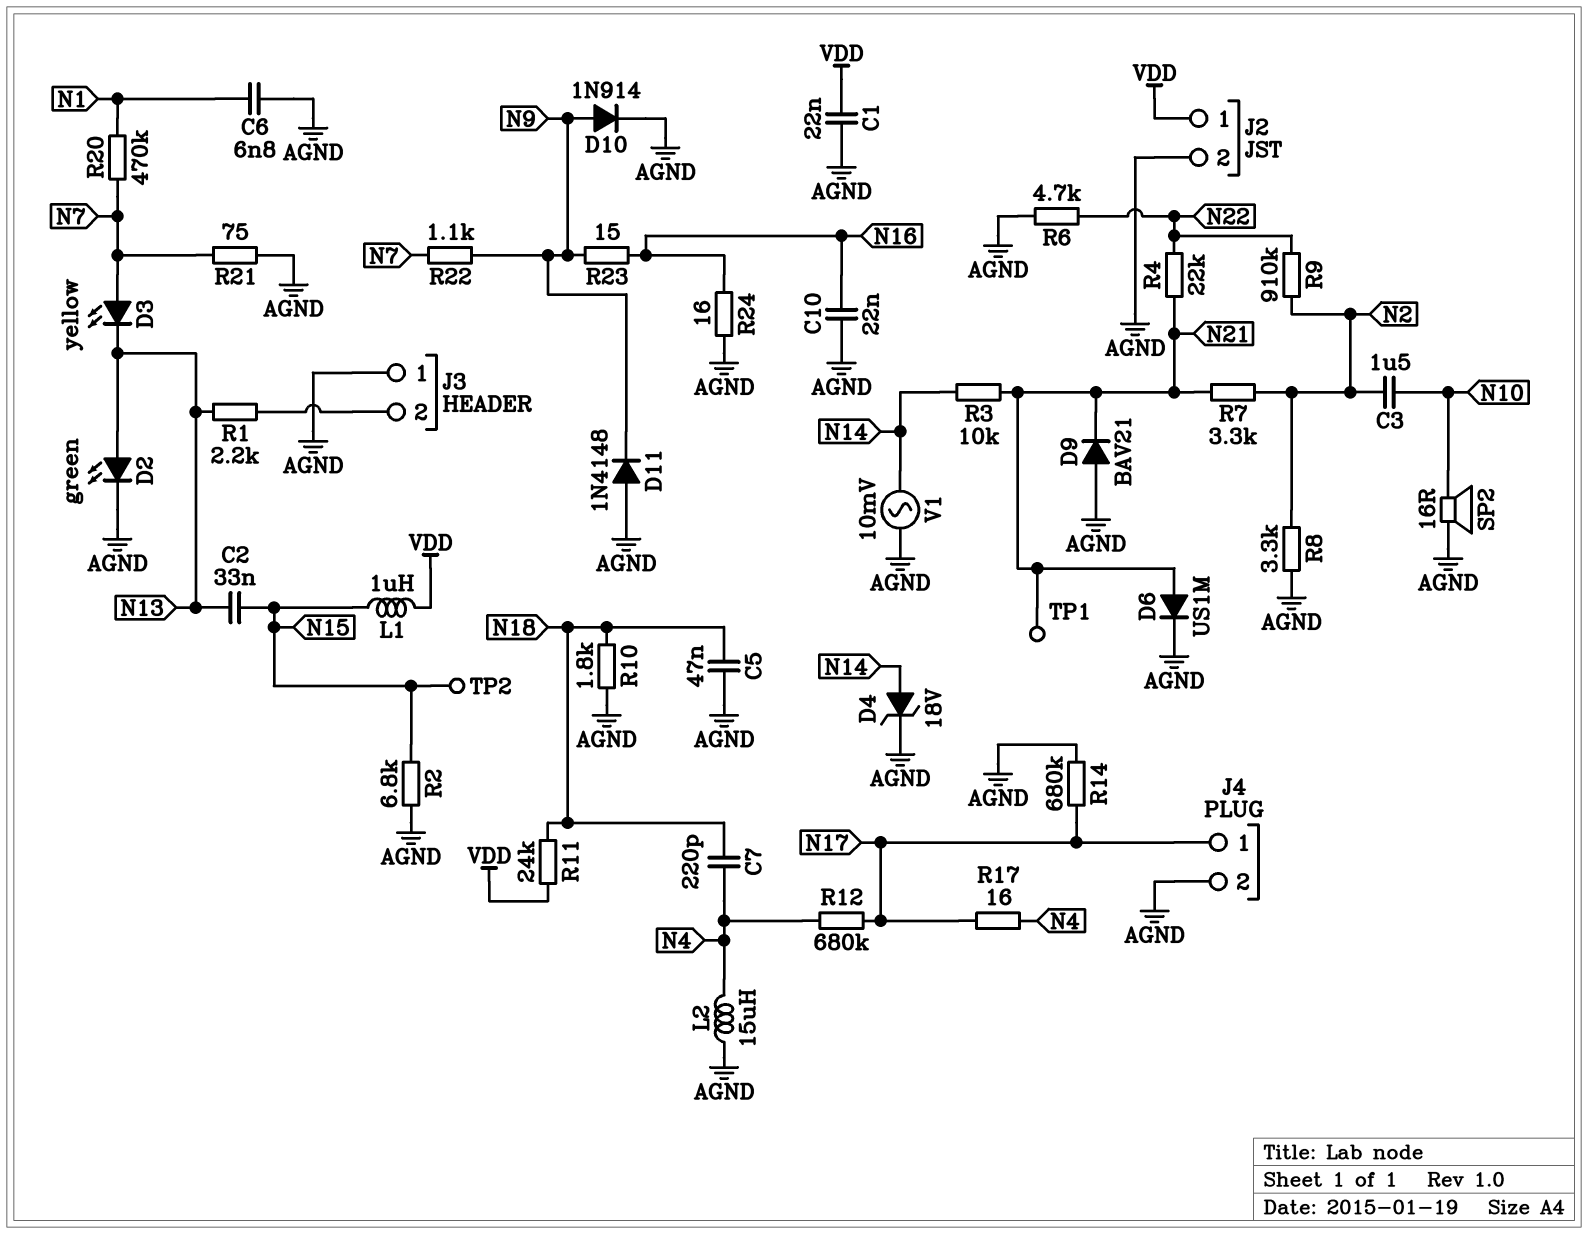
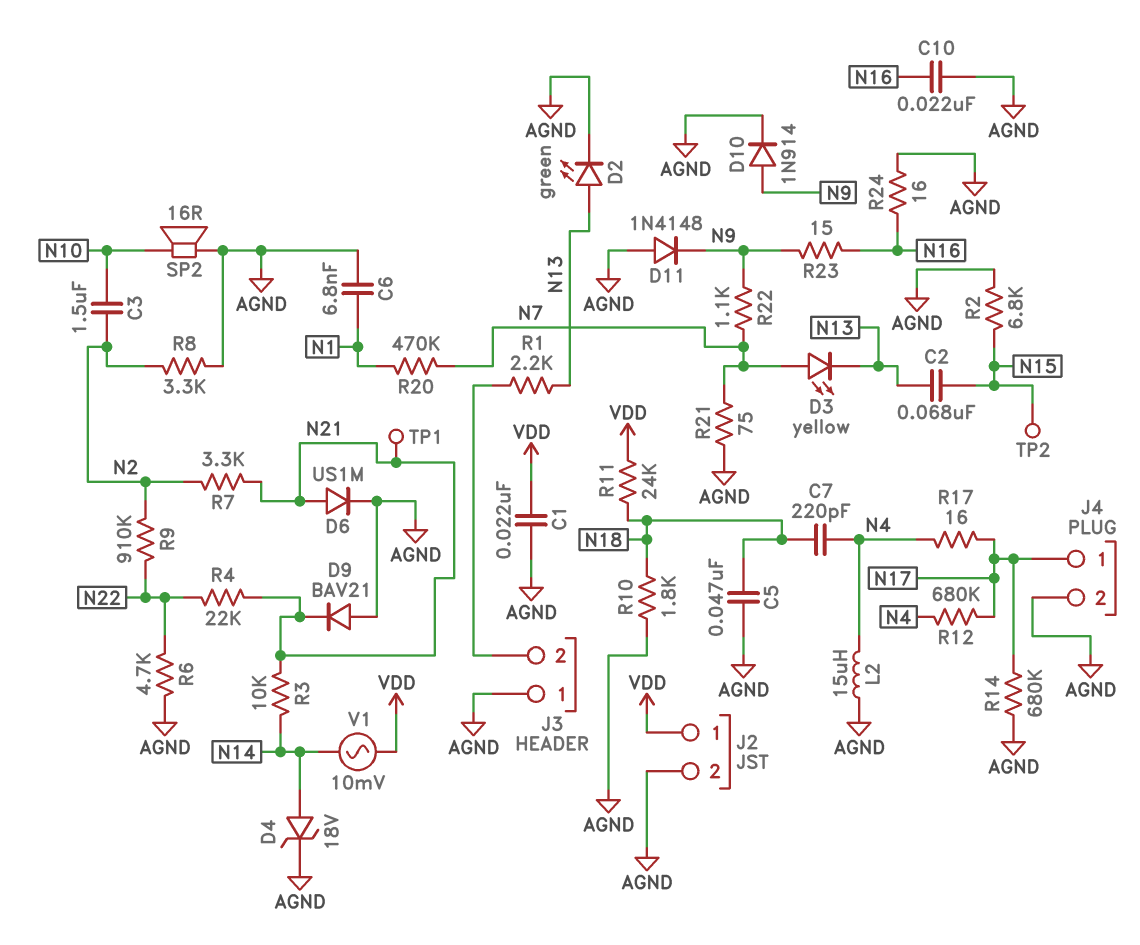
C2: 33nF (N13, N15) -> 68nF (N13, N15)
L1: 1uH (N15, VDD) -> none
V1: AC 10mV (AGND, N14) -> AC 10mV (N14, VDD)

